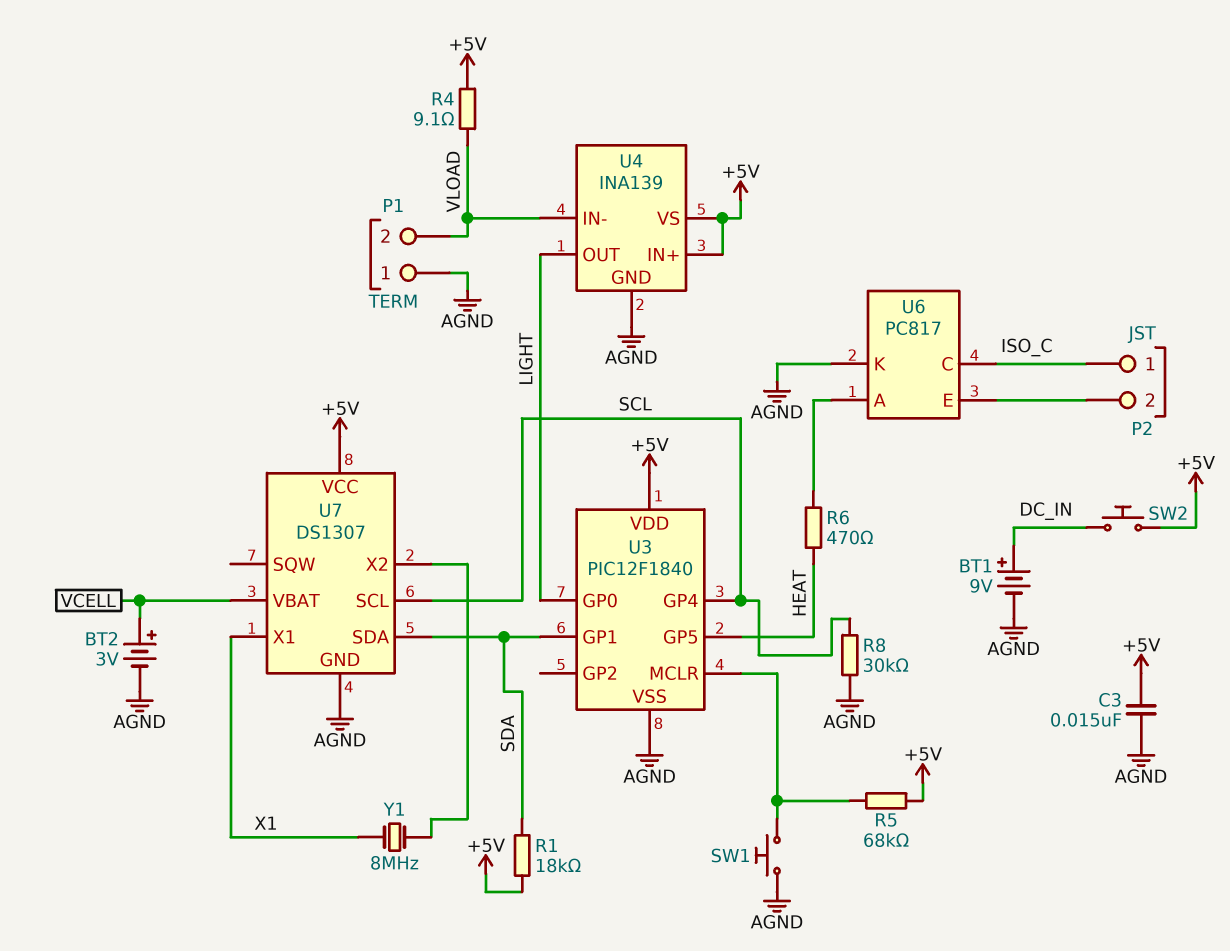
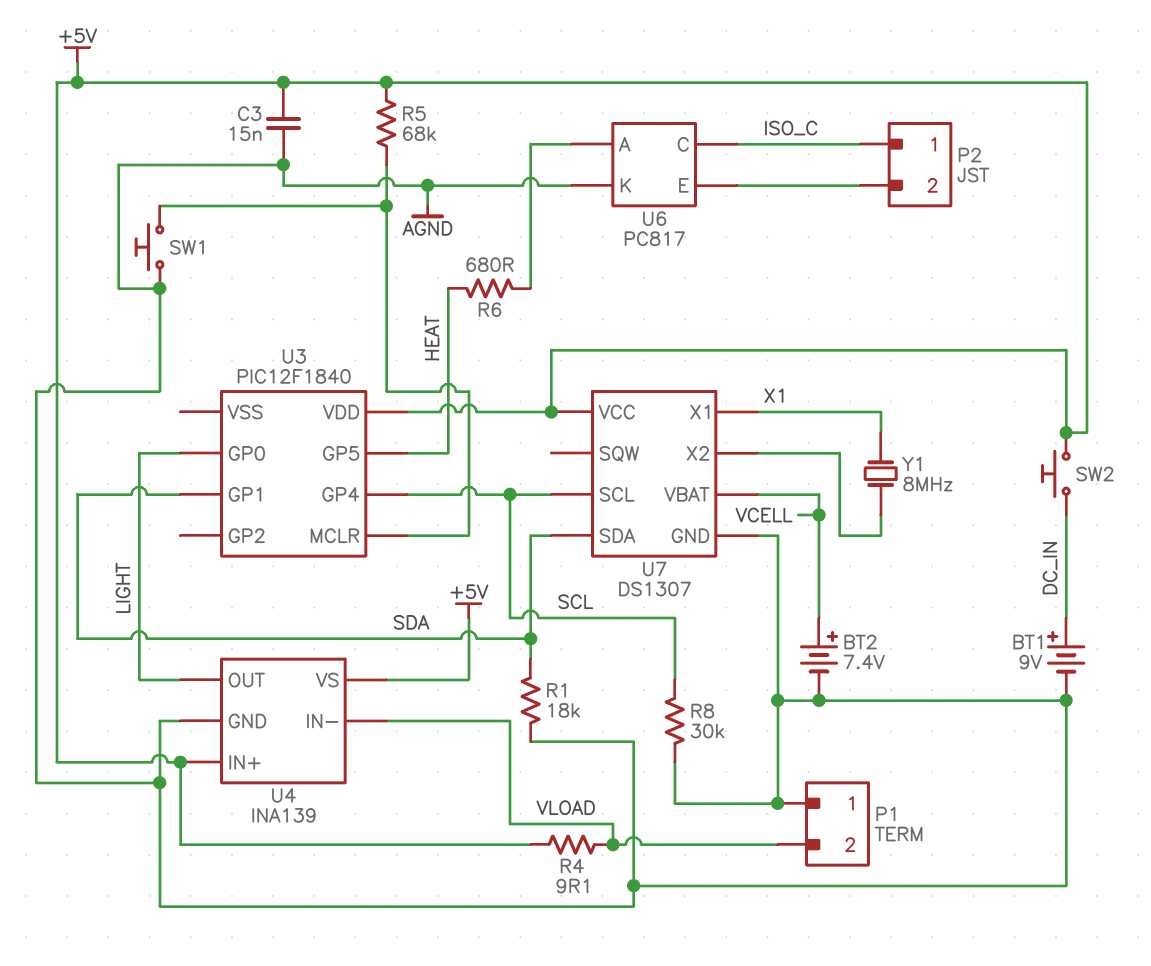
BT2: 3V (plus VCELL, minus AGND) -> 7.4V (plus VCELL, minus AGND)
R1: 18k (+5V, SDA) -> 18k (AGND, SDA)
R6: 470 (HEAT, U6/A) -> 680 (HEAT, U6/A)
U3 pin VSS: AGND -> none

